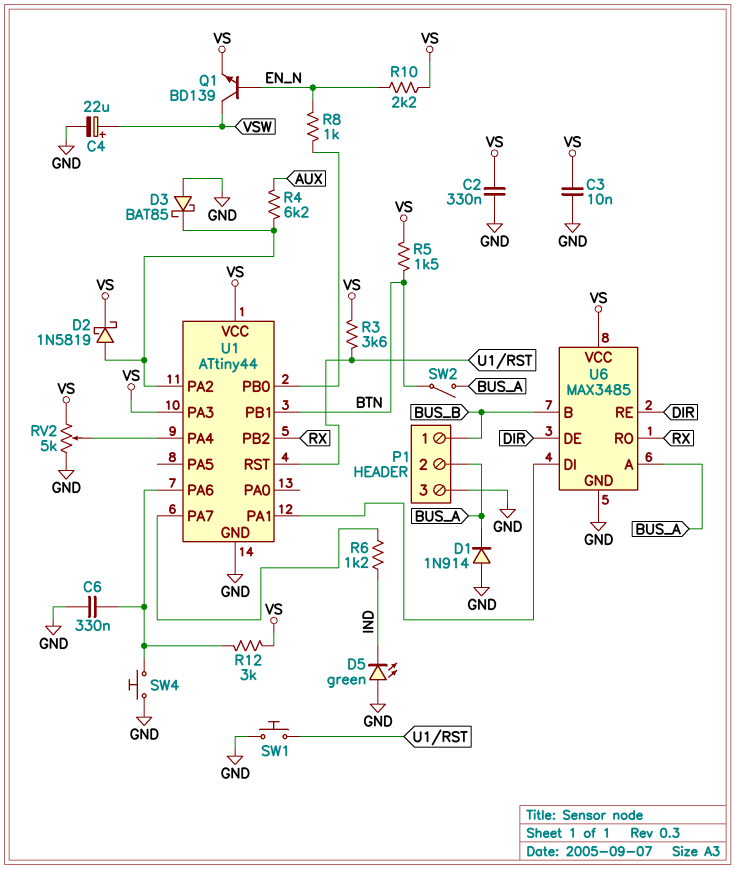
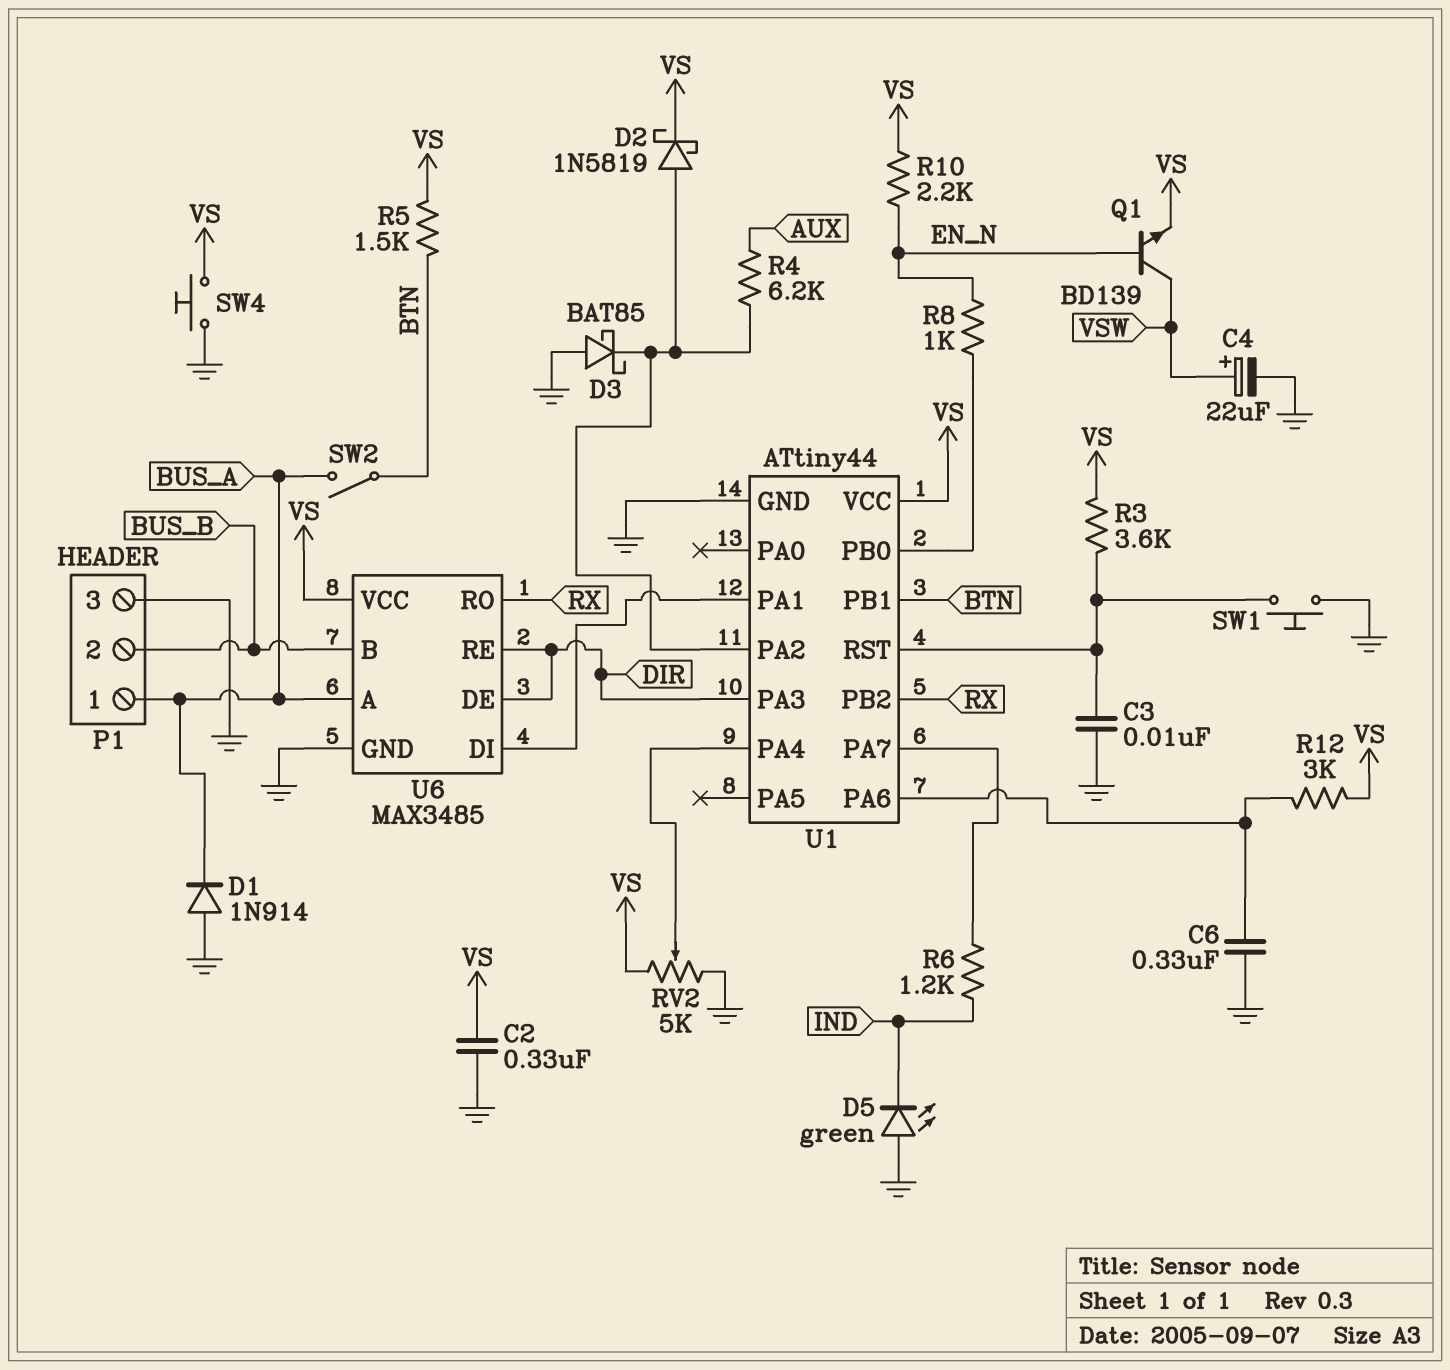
C3: 10nF (GND, VS) -> 10nF (GND, U1/RST)
P1 pin 1: BUS_B -> BUS_A
P1 pin 2: BUS_A -> BUS_B
SW4: button (GND, U1/PA6) -> button (GND, VS)
U1 pin PA3: VS -> DIR

